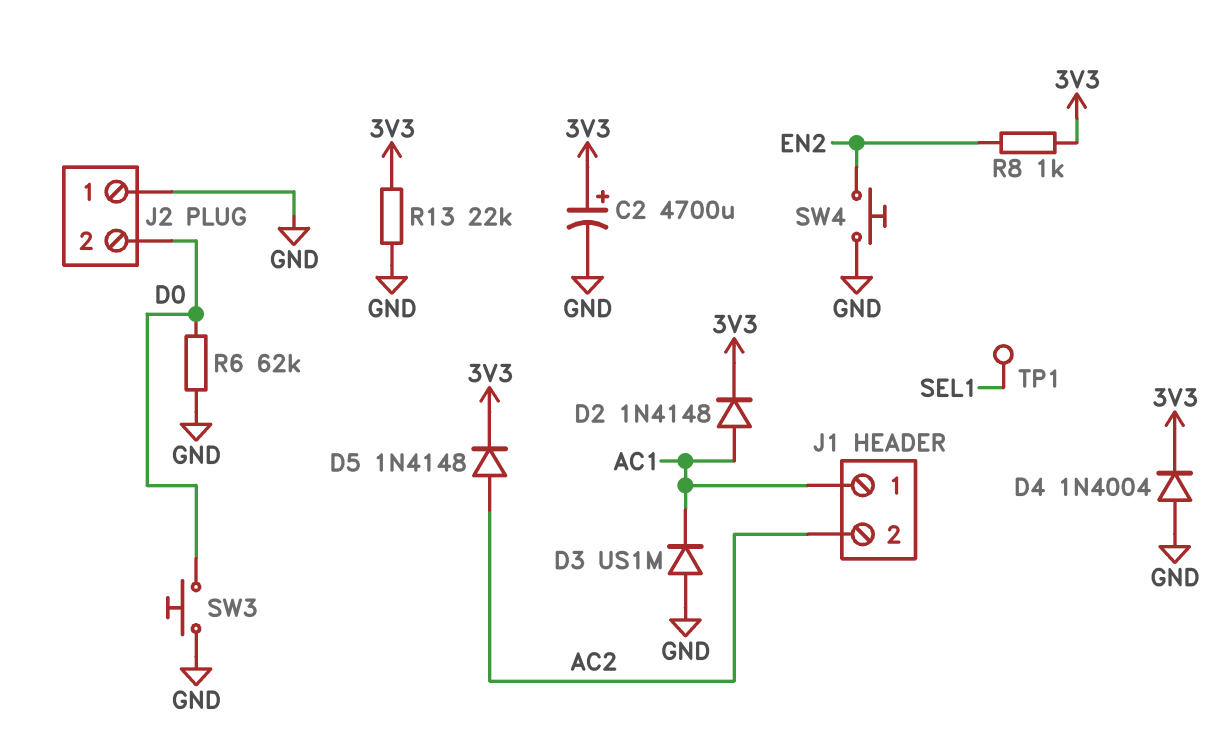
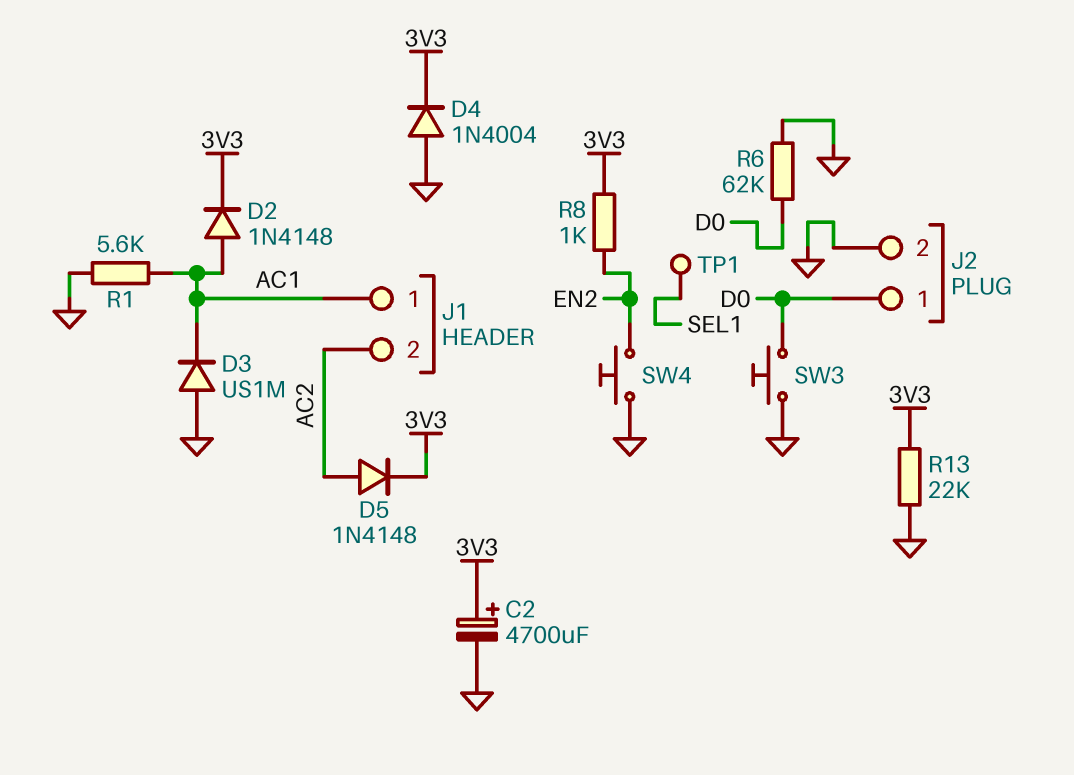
J2 pin 1: GND -> D0
J2 pin 2: D0 -> GND
R1: none -> 5.6k (AC1, GND)

